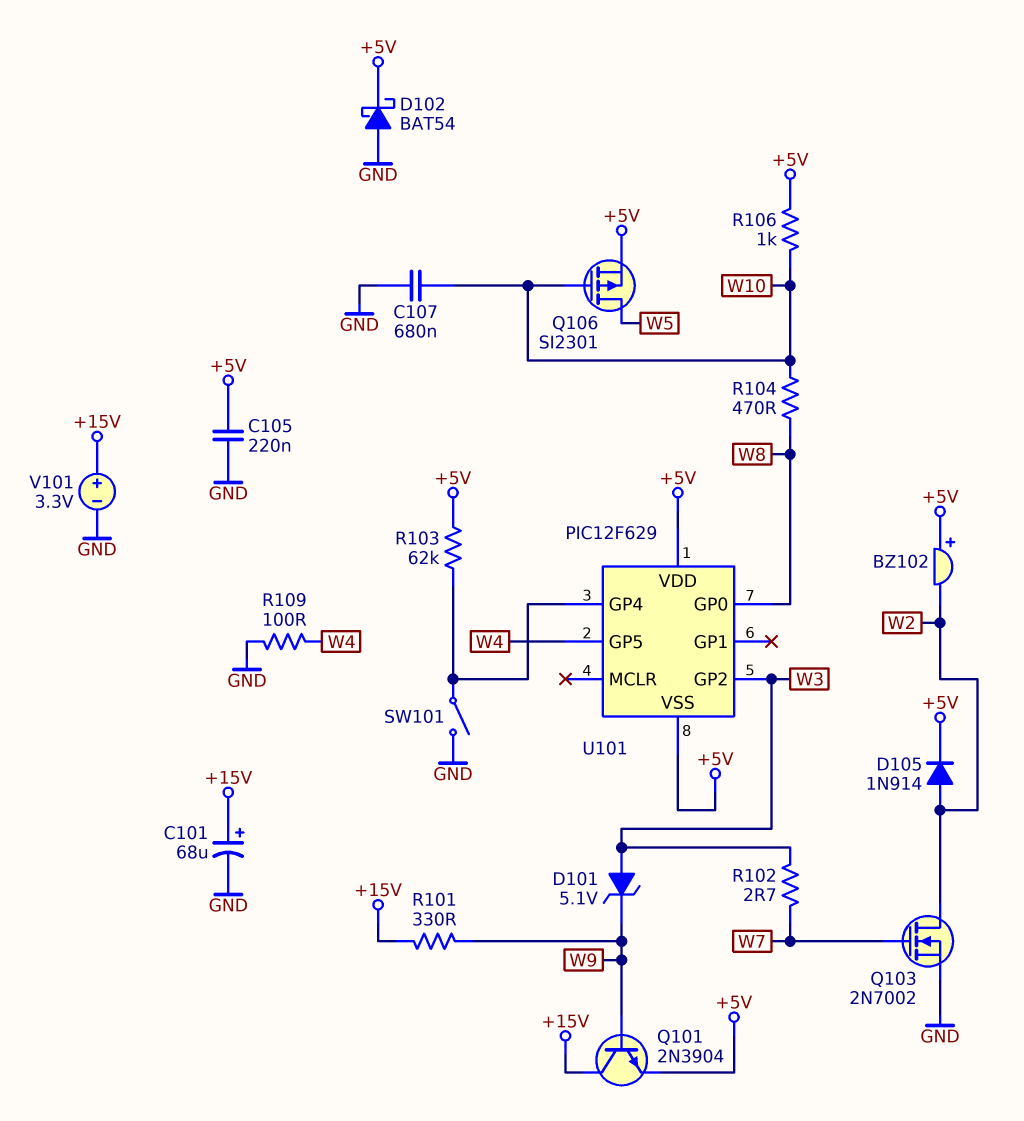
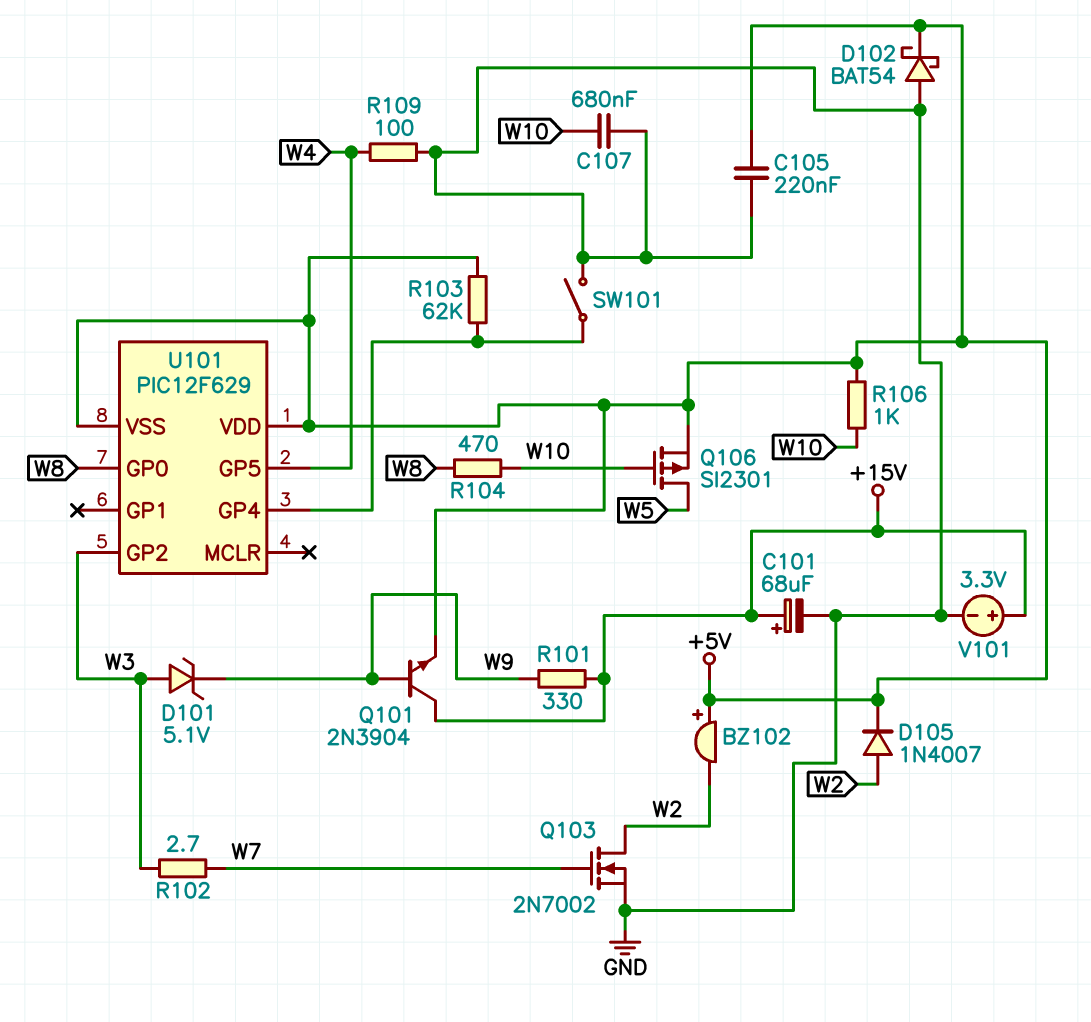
D105: diode 1N914 (A W2, K +5V) -> diode 1N4007 (A W2, K +5V)

